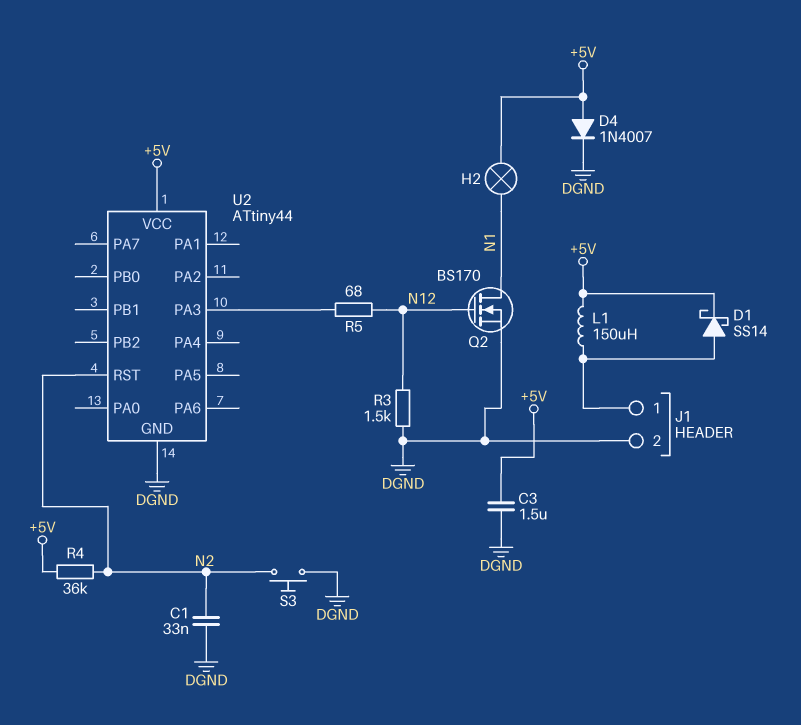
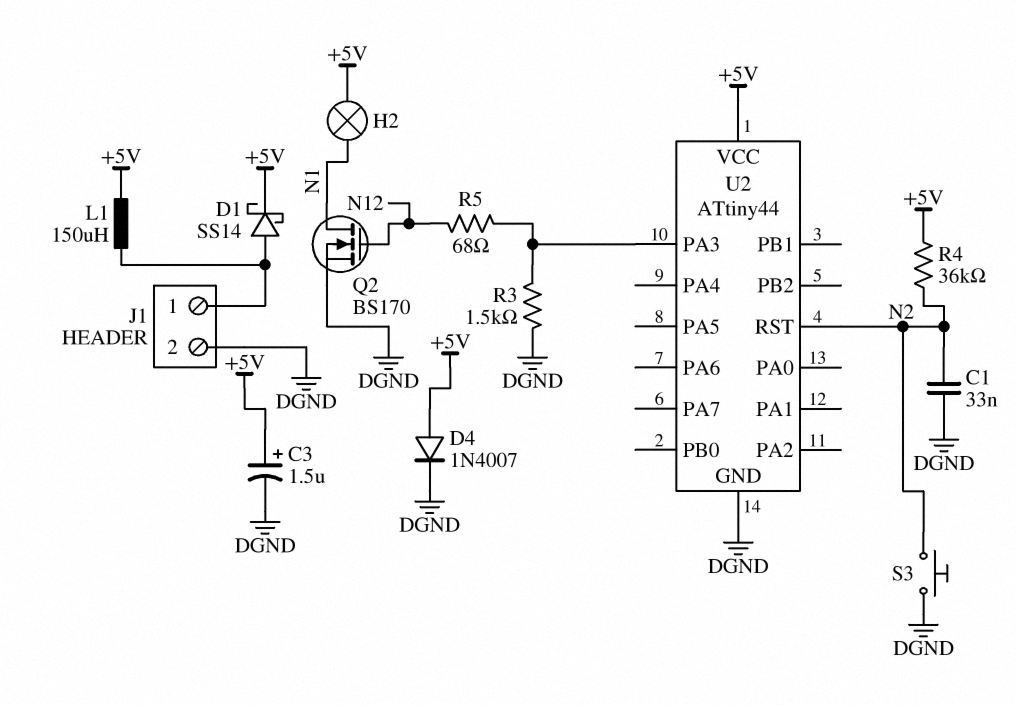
C3: 1.5uF (+5V, DGND) -> 1.5uF (plus +5V, minus DGND)
R3: 1.5k (DGND, N12) -> 1.5k (DGND, U2/PA3)

